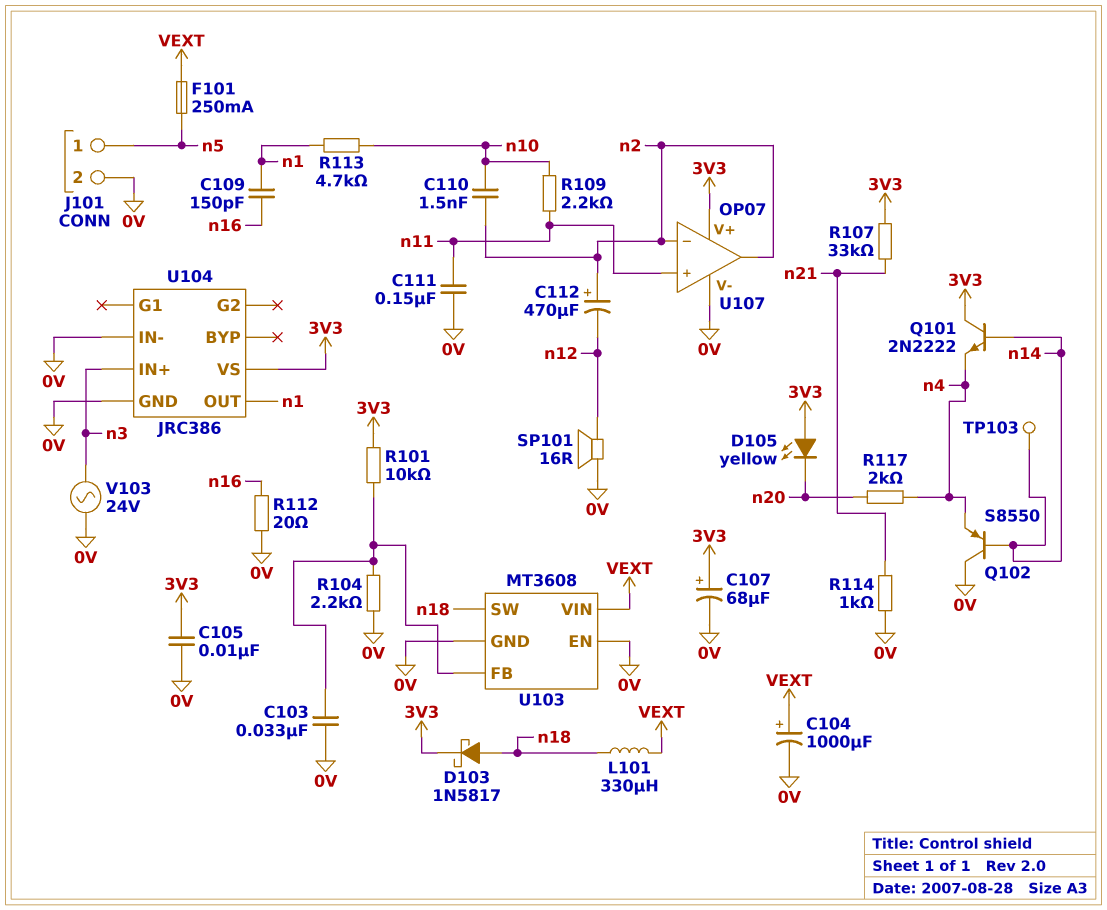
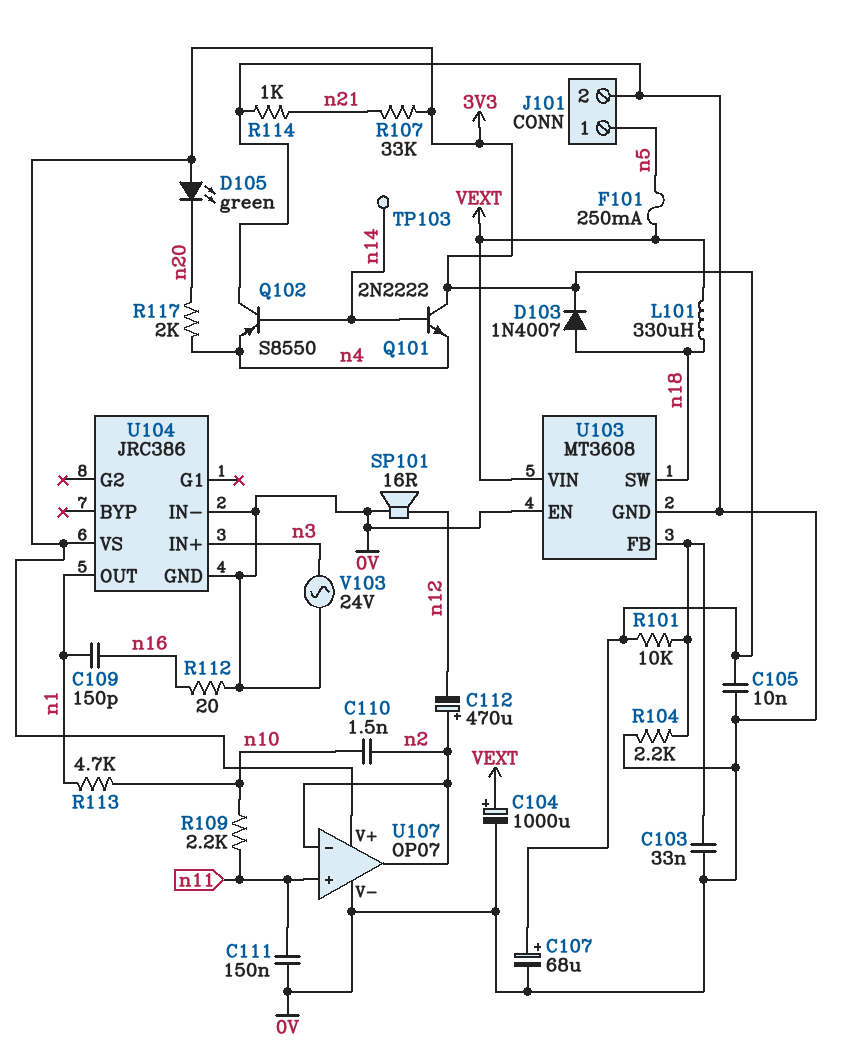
D103: schottky 1N5817 (A n18, K 3V3) -> diode 1N4007 (A n18, K 3V3)
D105: LED yellow (A 3V3, K n20) -> LED green (A 3V3, K n20)

